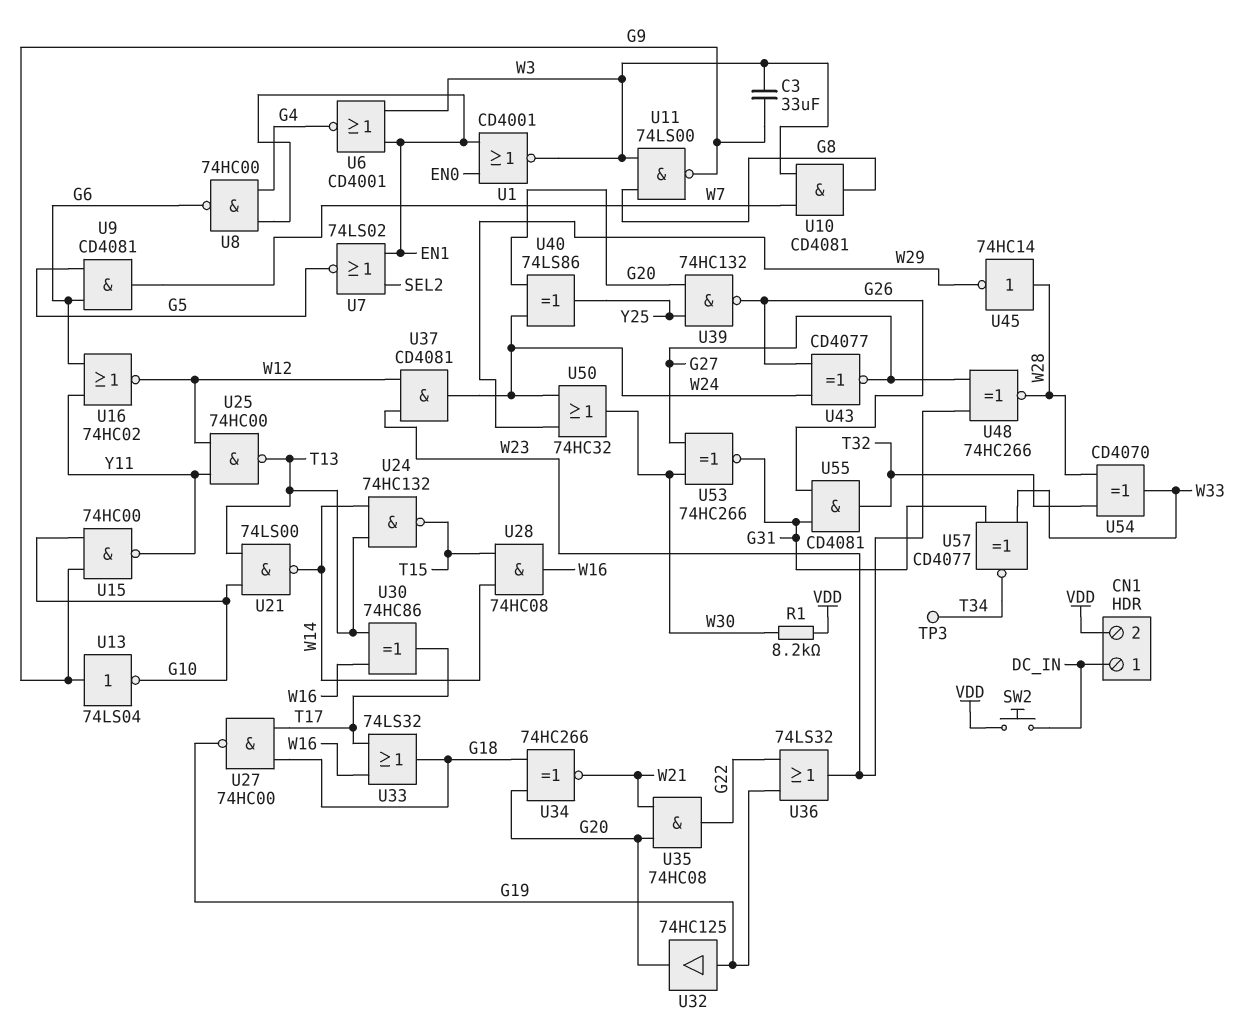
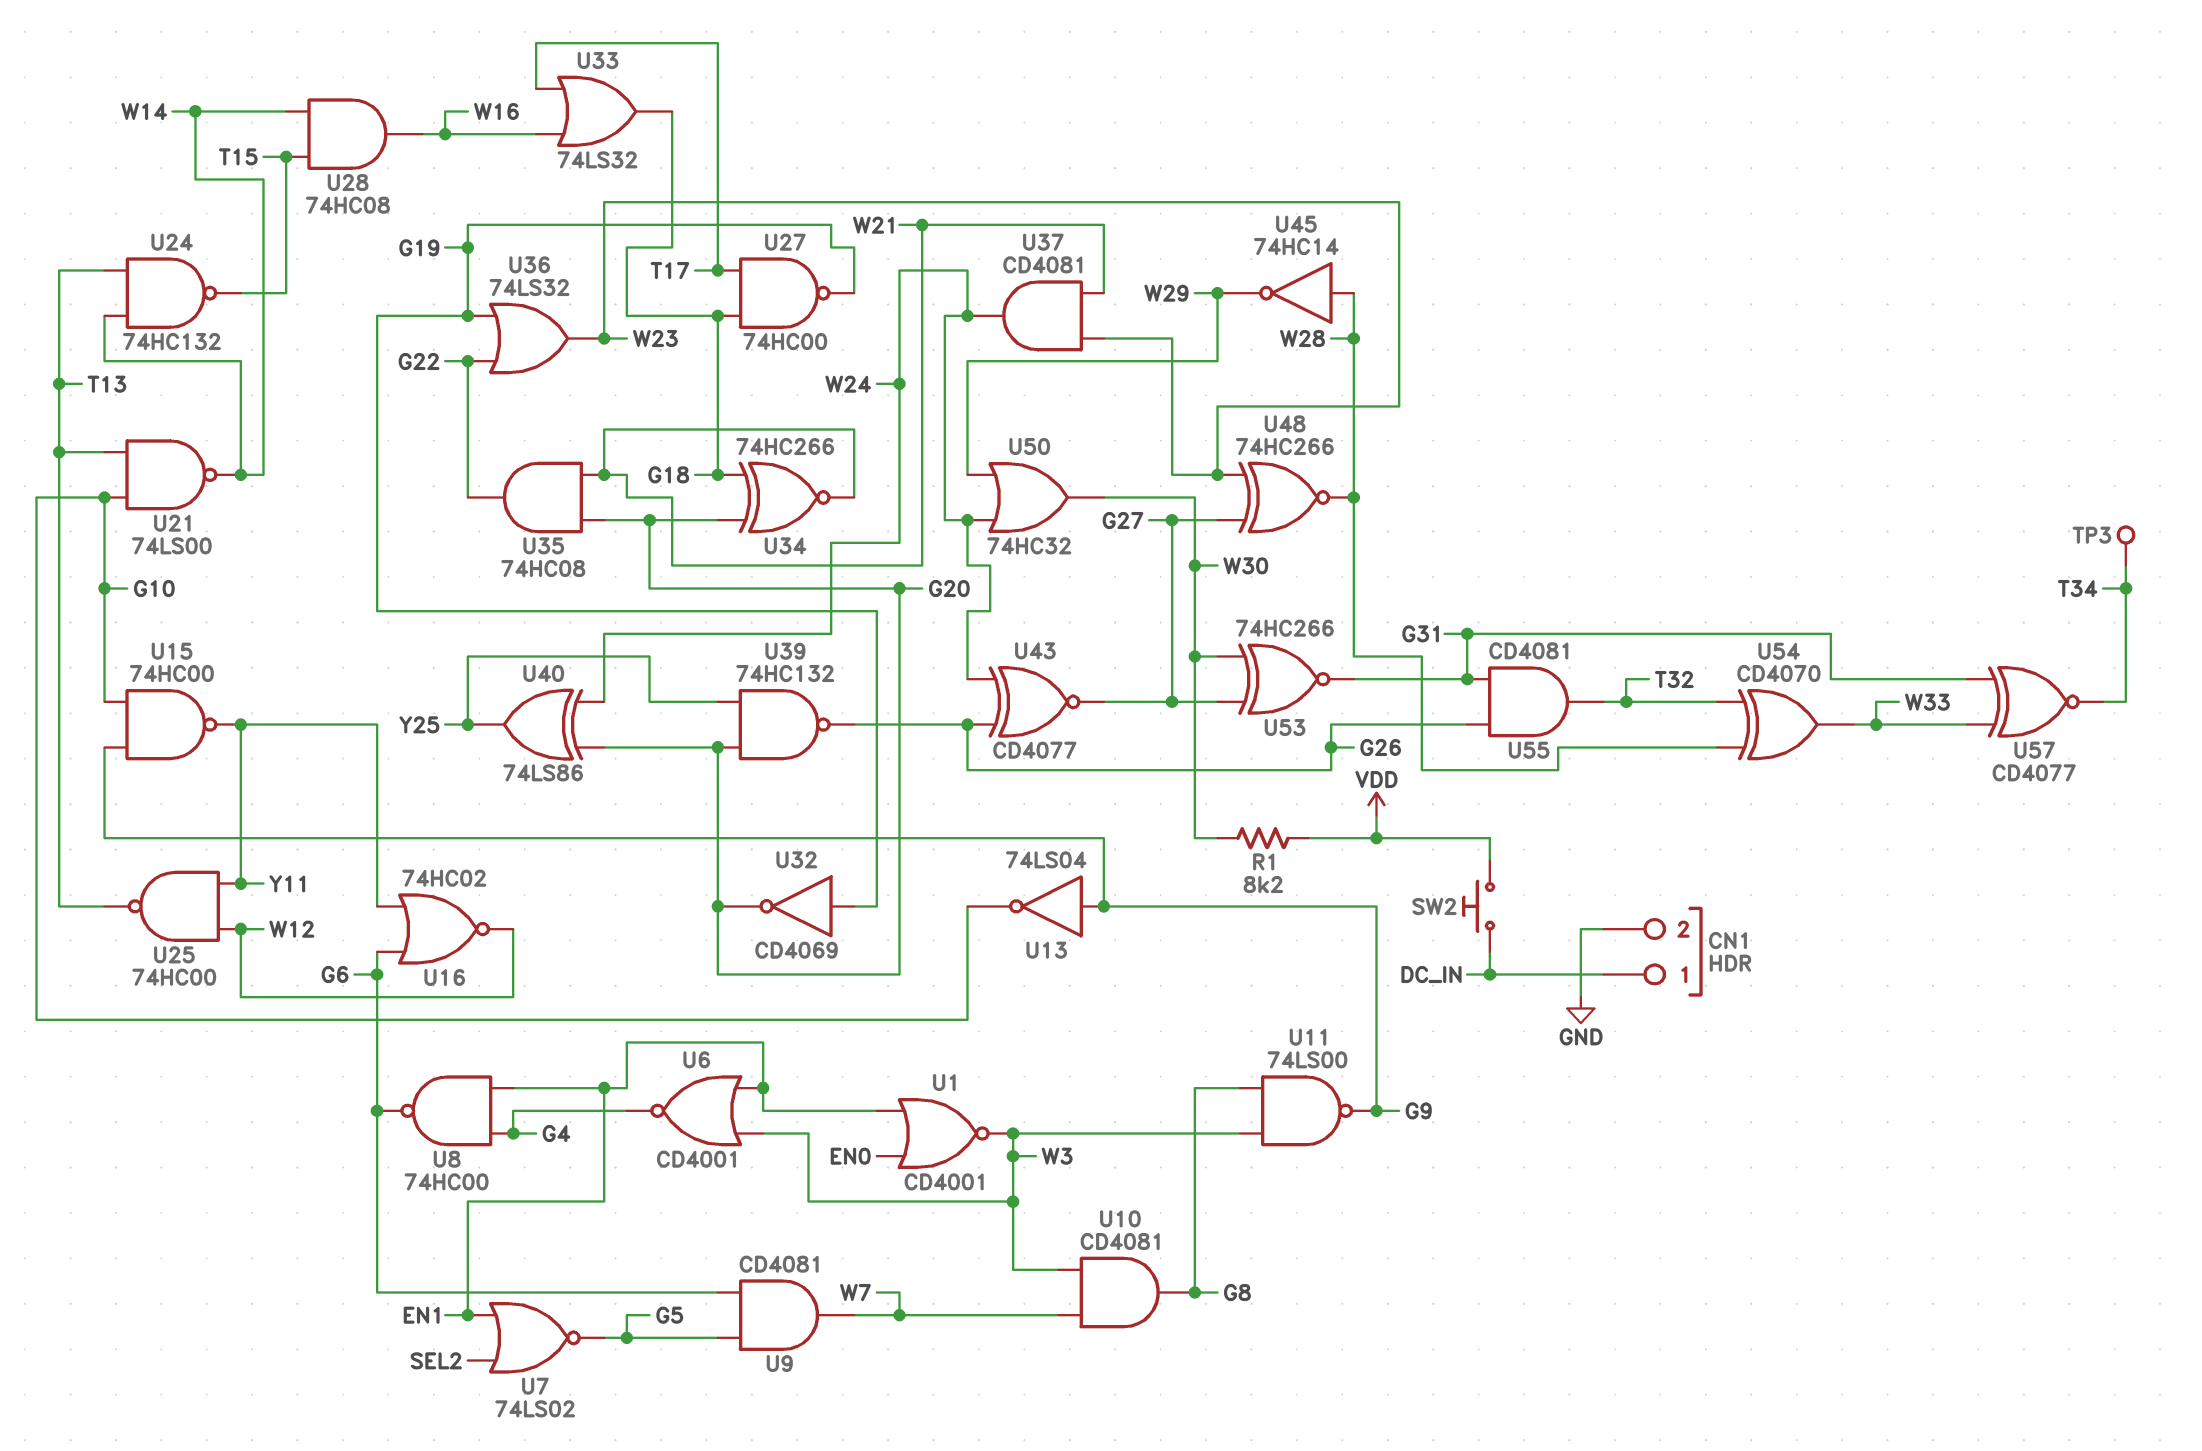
C3: 33uF (G9, W3) -> none
CN1 pin 2: VDD -> GND
U30: XOR 74HC86 (in T13, in W16, out T17) -> none
U32: buffer 74HC125 (in G19, out G20) -> NOT CD4069 (in G19, out G20)
U37: AND CD4081 (in W12, in W23, out W24) -> AND CD4081 (in W21, in W23, out W24)

